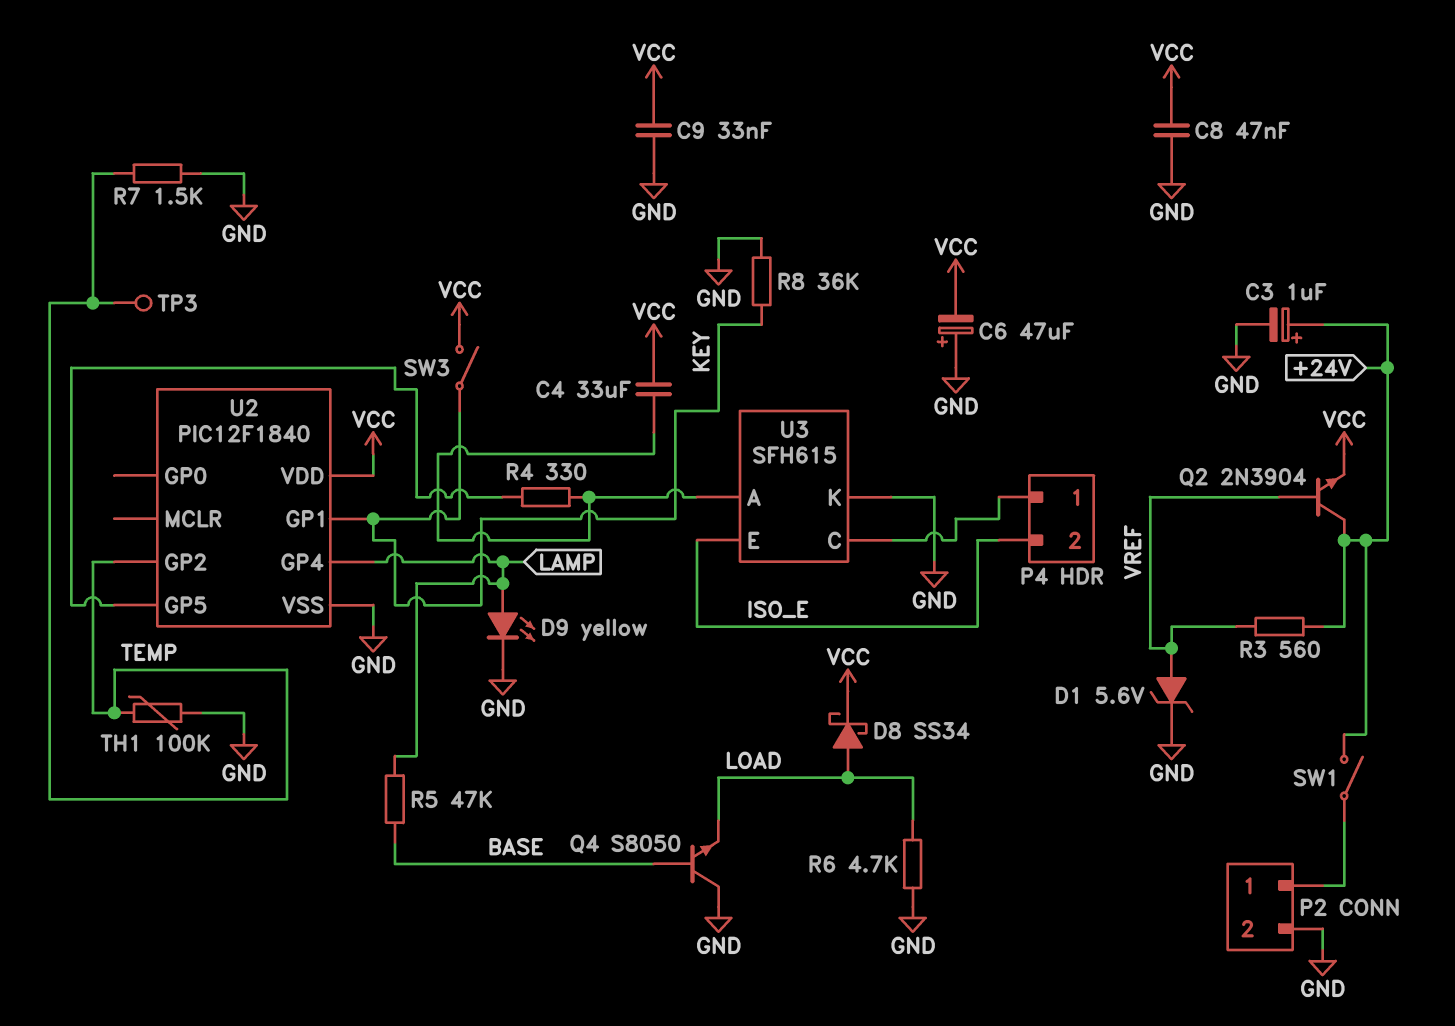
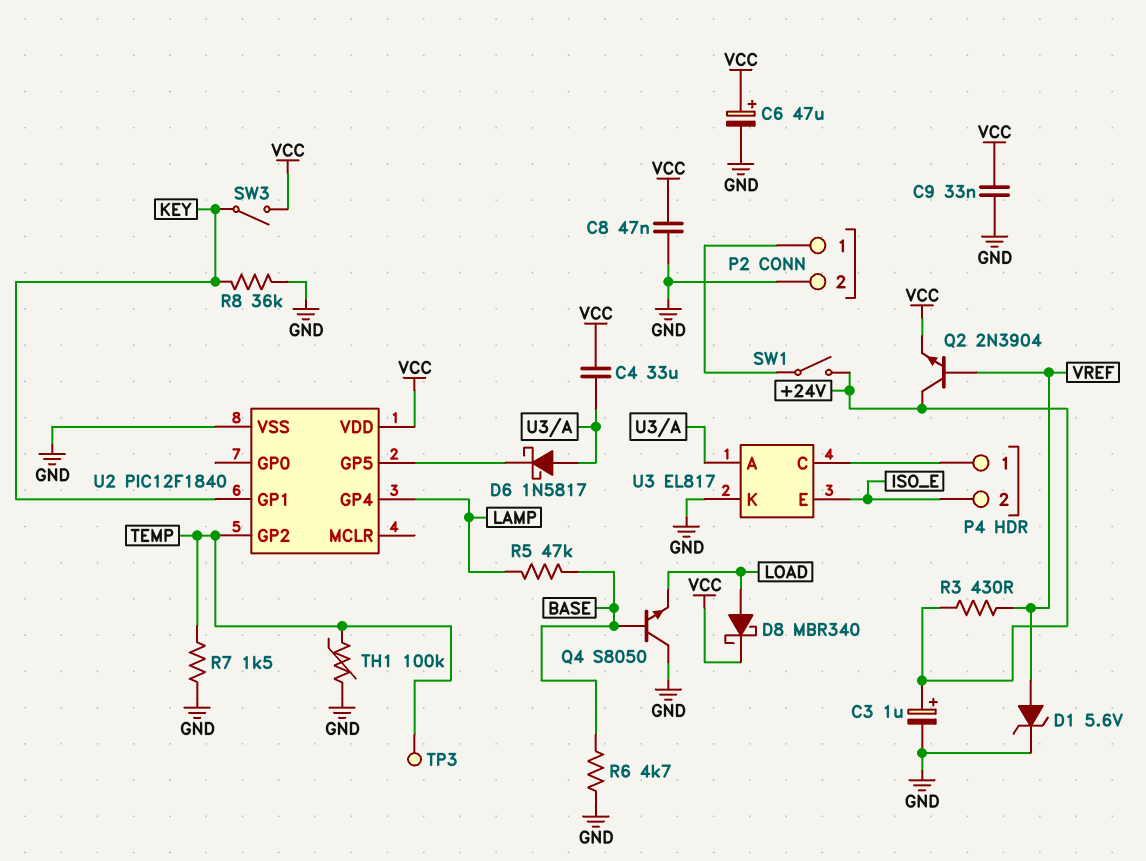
C6: 47uF (plus GND, minus VCC) -> 47uF (plus VCC, minus GND)
D6: none -> schottky 1N5817 (A U3/A, K U2/GP5)
D8: schottky SS34 (A LOAD, K VCC) -> schottky MBR340 (A LOAD, K VCC)
D9: LED yellow (A LAMP, K GND) -> none
R3: 560 (+24V, VREF) -> 430 (+24V, VREF)
R4: 330 (U2/GP5, U3/A) -> none
R6: 4.7k (GND, LOAD) -> 4.7k (BASE, GND)
U3: SFH615 -> EL817

